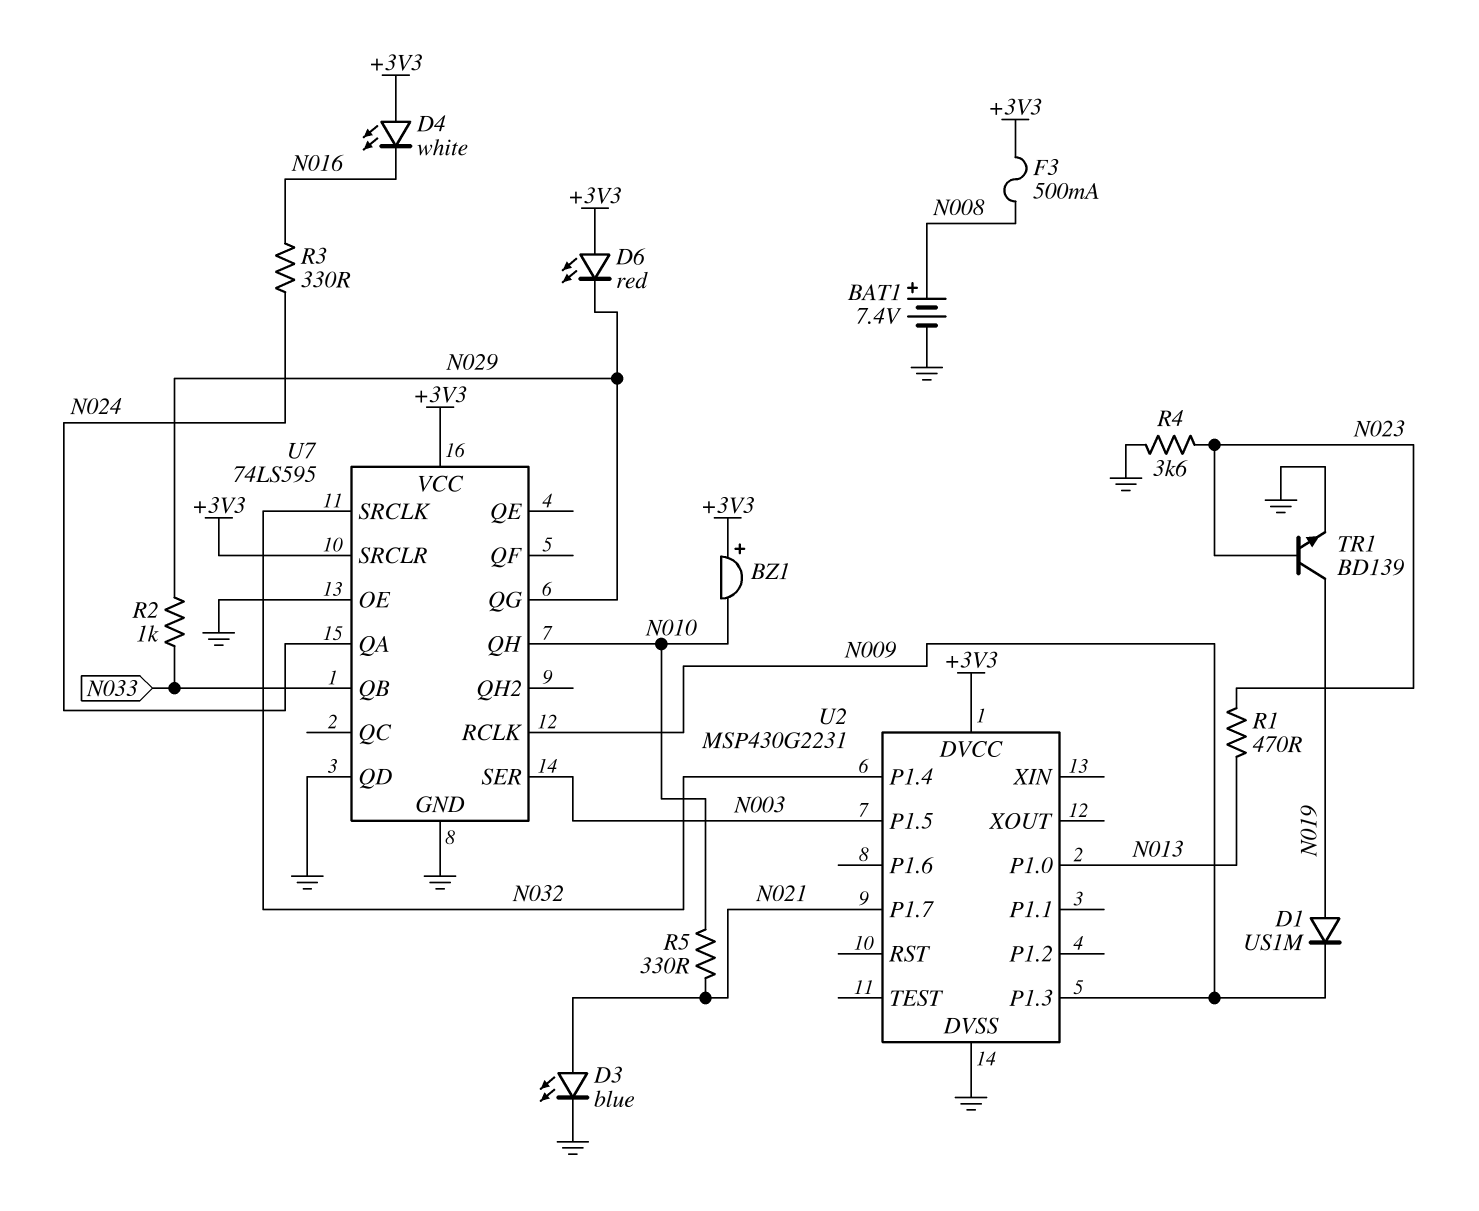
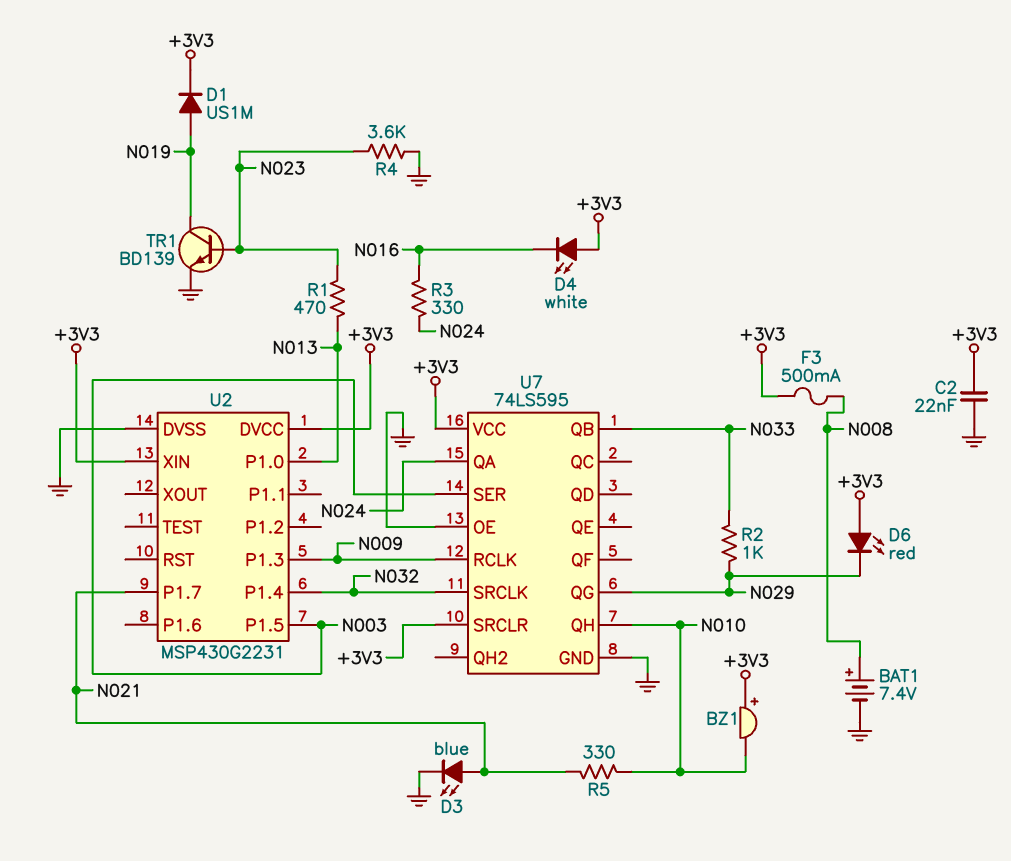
C2: none -> 22nF (+3V3, GND)
D1: diode US1M (A N019, K N009) -> diode US1M (A N019, K +3V3)
U2 pin XIN: none -> +3V3
U7 pin QD: GND -> none

